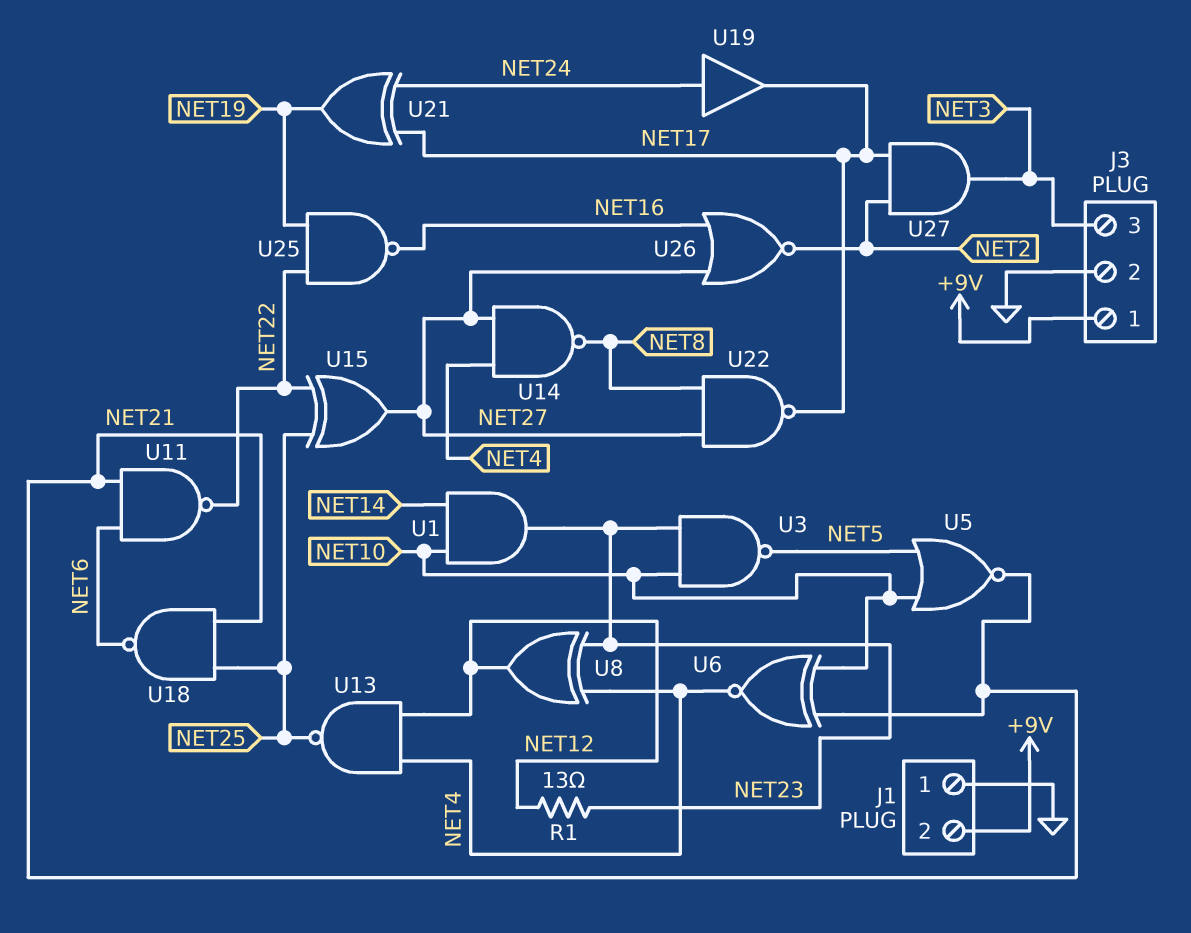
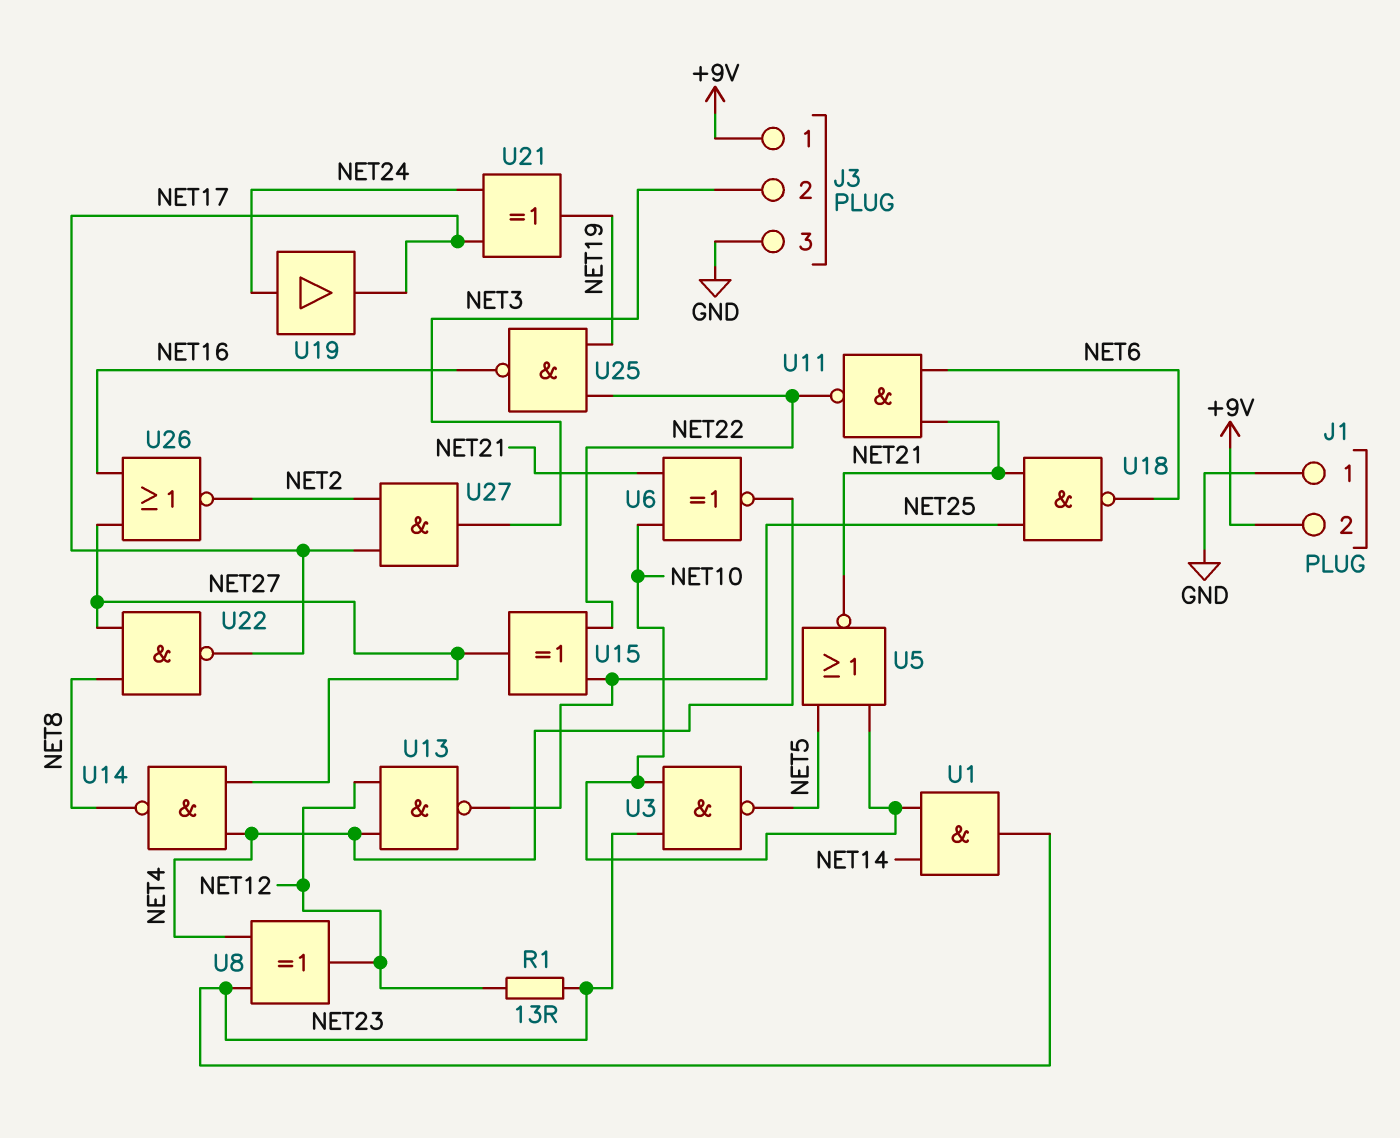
J3 pin 2: GND -> NET3
J3 pin 3: NET3 -> GND

